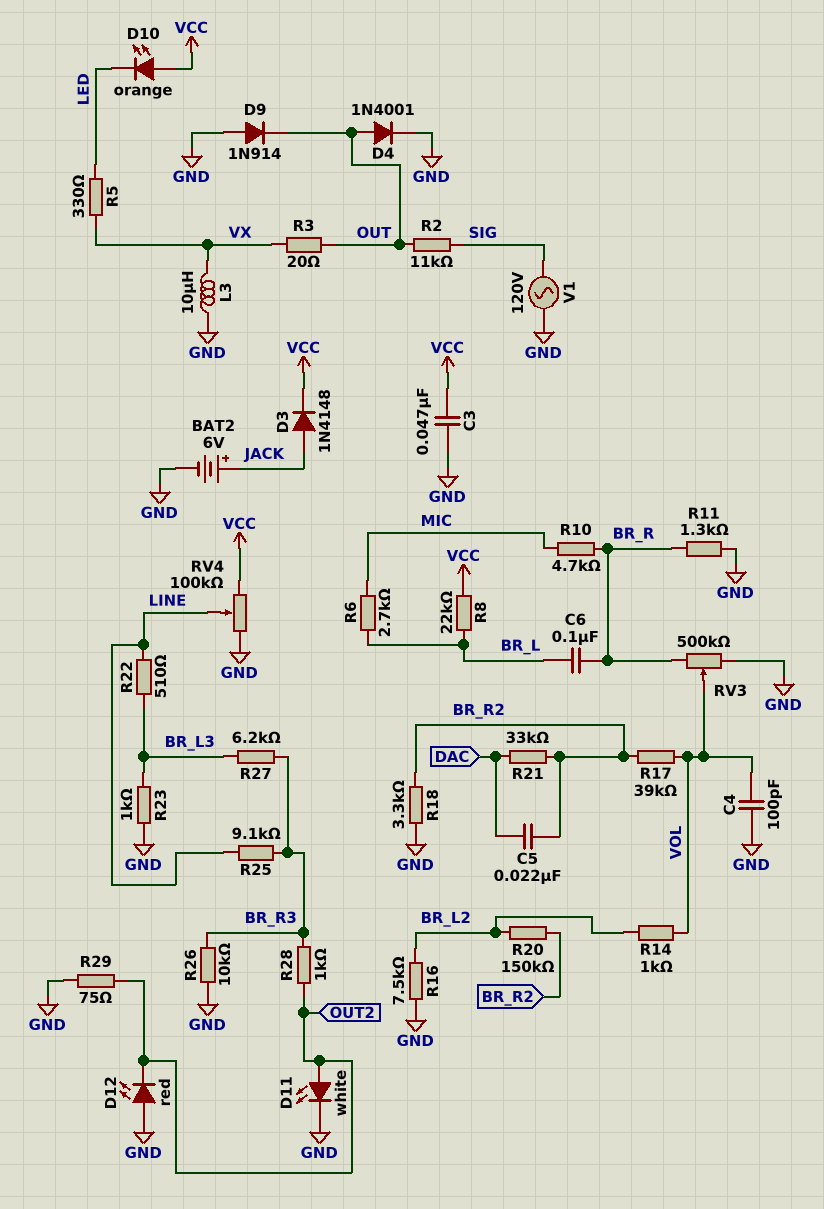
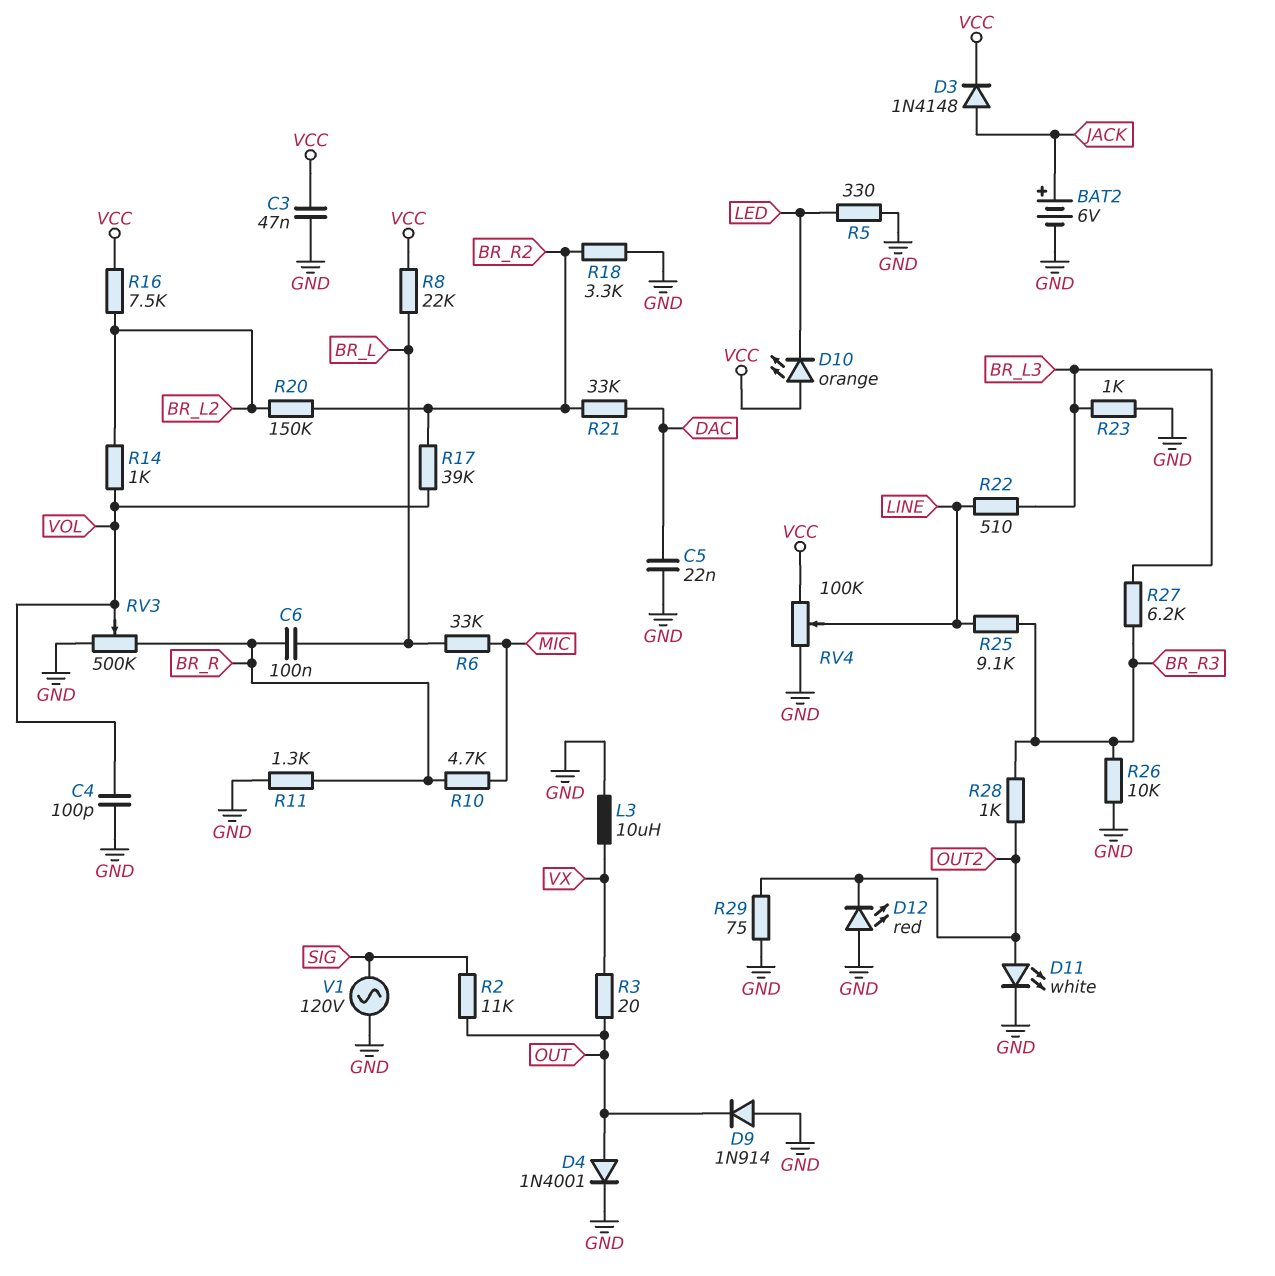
C5: 22nF (BR_R2, DAC) -> 22nF (DAC, GND)
R5: 330 (LED, VX) -> 330 (GND, LED)
R6: 2.7k (BR_L, MIC) -> 33k (BR_L, MIC)
R16: 7.5k (BR_L2, GND) -> 7.5k (BR_L2, VCC)

